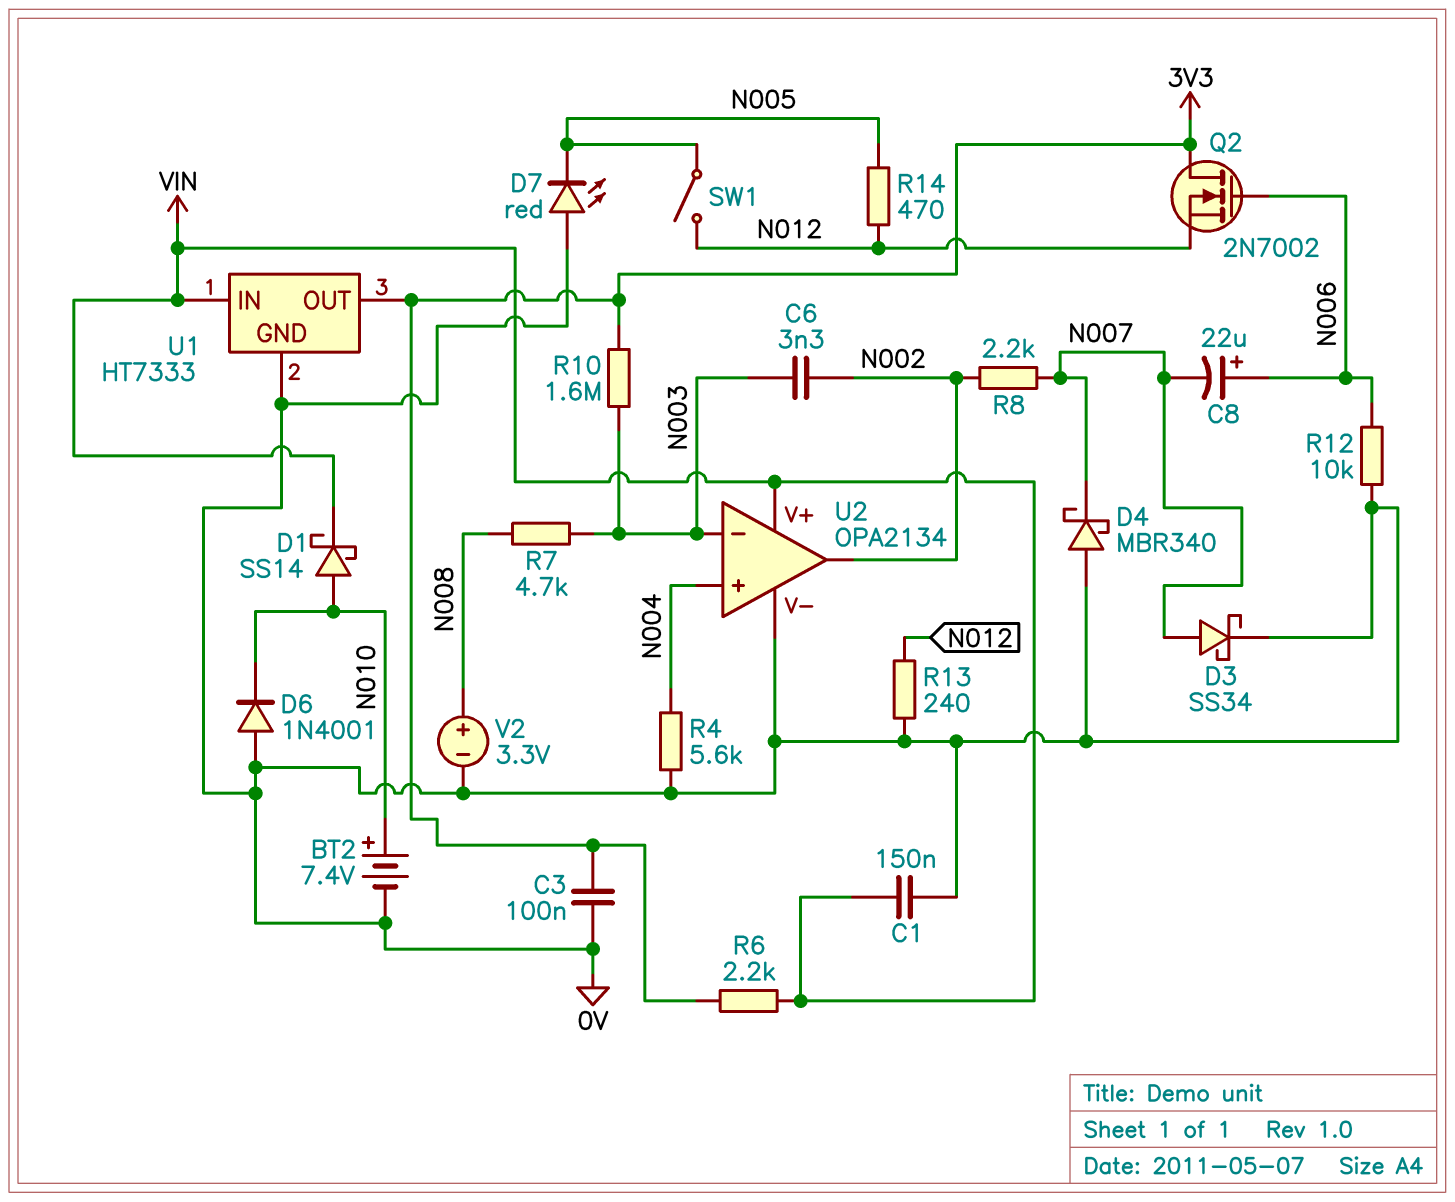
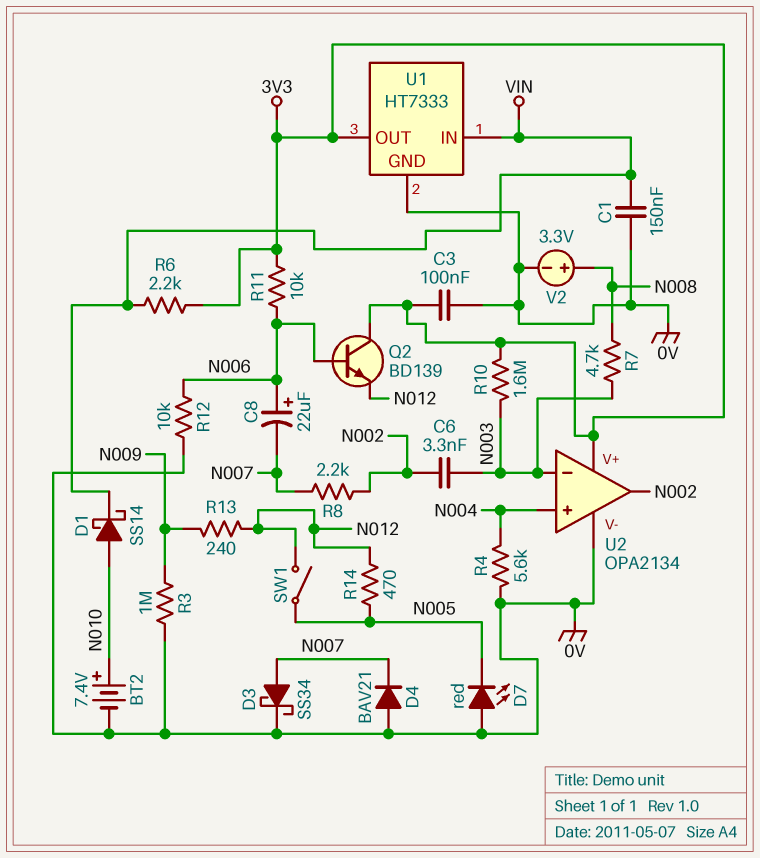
D4: schottky MBR340 (A 0V, K N007) -> diode BAV21 (A 0V, K N007)
D6: diode 1N4001 (A 0V, K N010) -> none
Q2: NMOS 2N7002 (G N006, D 3V3, S N012) -> NPN BD139 (B N006, C 3V3, E N012)
R3: none -> 1M (0V, N009)
R11: none -> 10k (3V3, N006)
R13: 240 (0V, N012) -> 240 (N009, N012)
U2 pin V+: VIN -> 3V3

